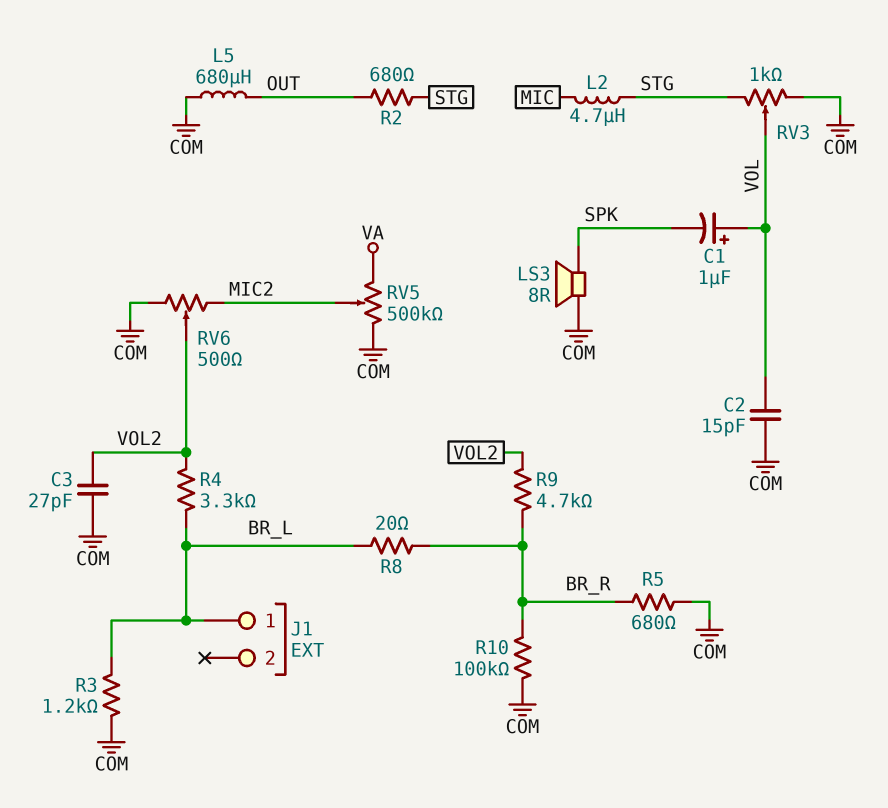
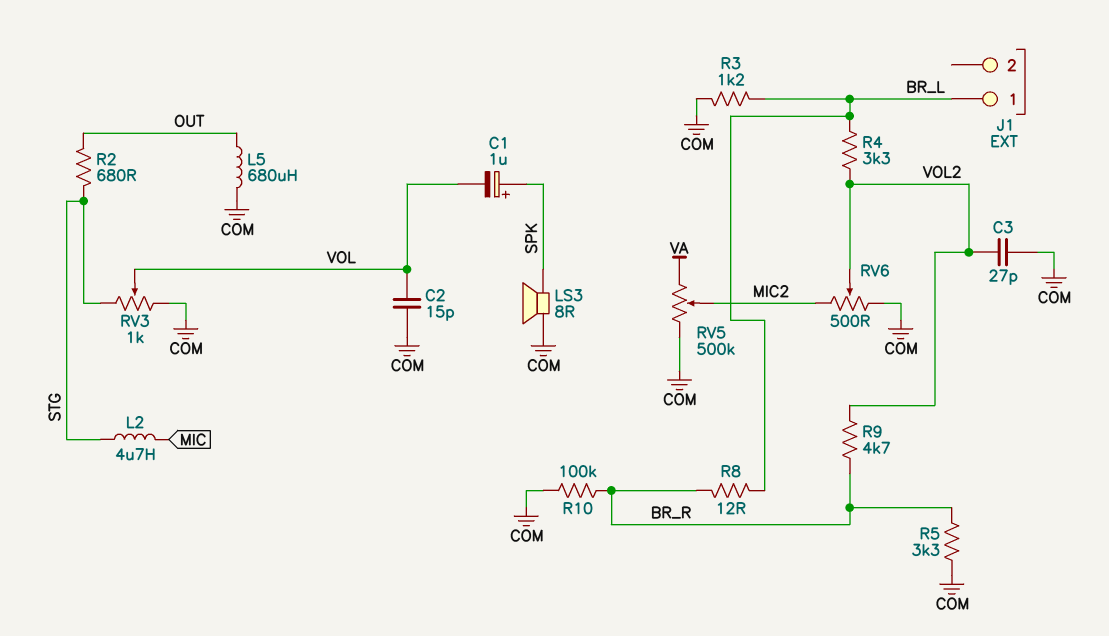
C1: 1uF (plus VOL, minus SPK) -> 1uF (plus SPK, minus VOL)
R5: 680 (BR_R, COM) -> 3.3k (BR_R, COM)
R8: 20 (BR_L, BR_R) -> 12 (BR_L, BR_R)

